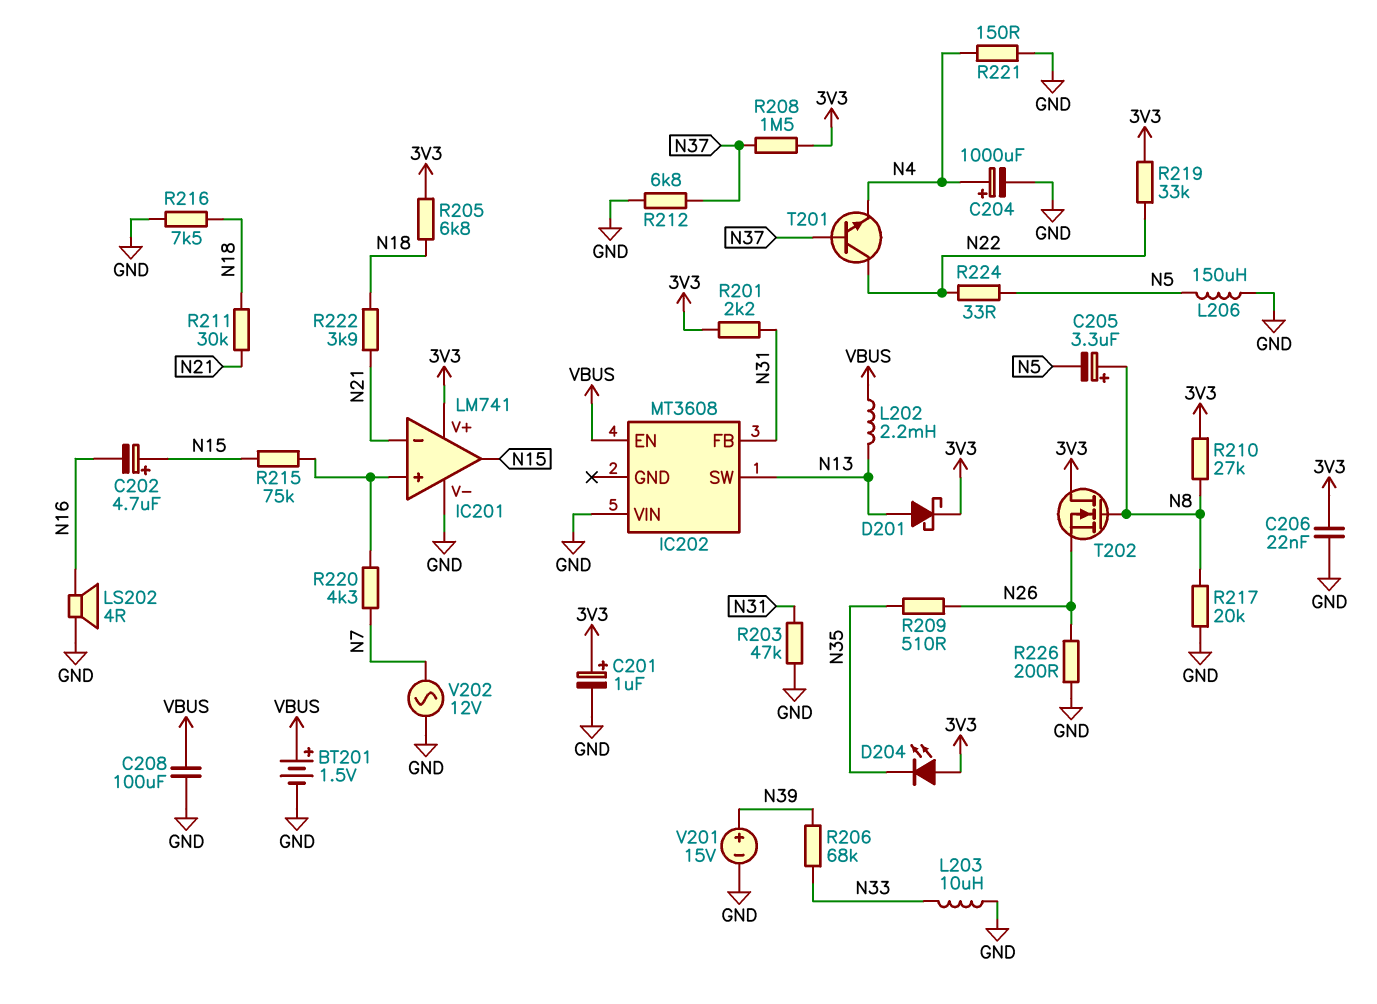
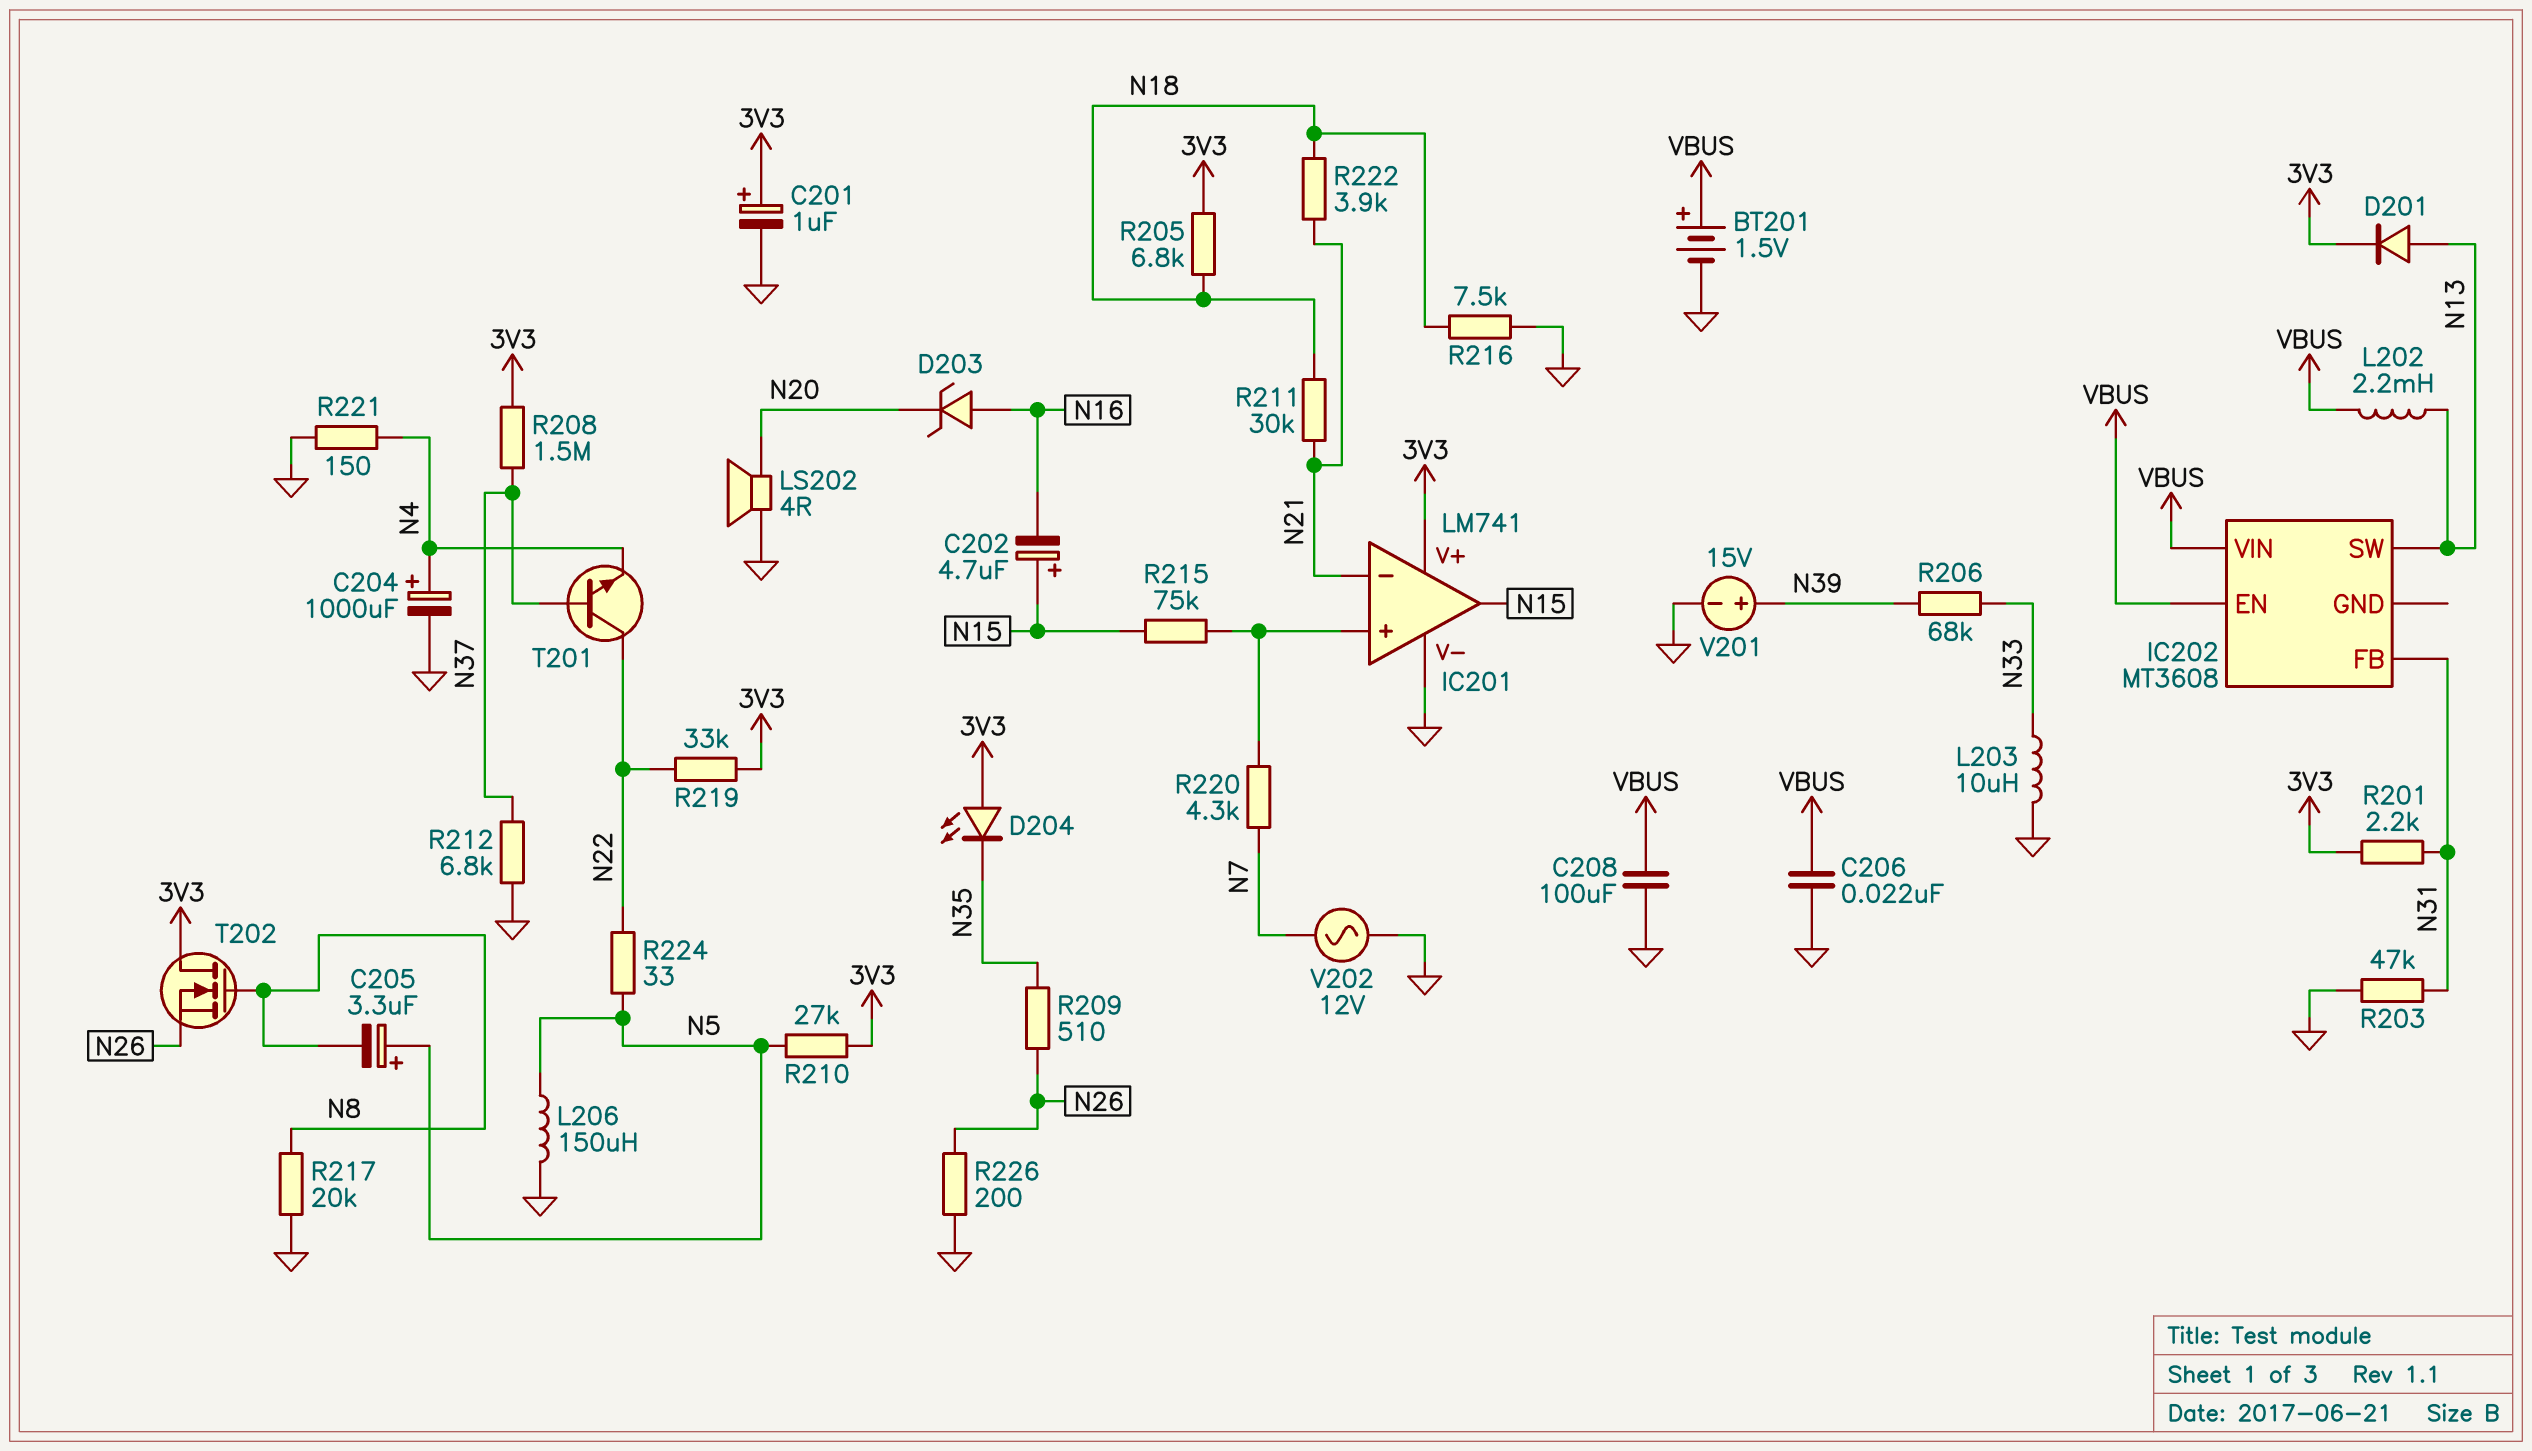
C205: 3.3uF (plus N8, minus N5) -> 3.3uF (plus N5, minus N8)
C206: 22nF (3V3, GND) -> 22nF (GND, VBUS)
D201: schottky (A N13, K 3V3) -> diode (A N13, K 3V3)
D203: none -> zener (A N16, K N20)
IC202 pin VIN: GND -> VBUS
LS202: speaker 4R (GND, N16) -> speaker 4R (GND, N20)
R210: 27k (3V3, N8) -> 27k (3V3, N5)

